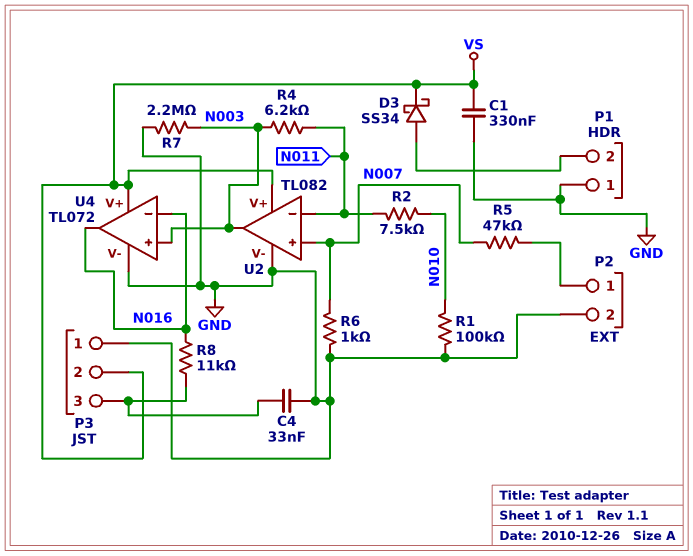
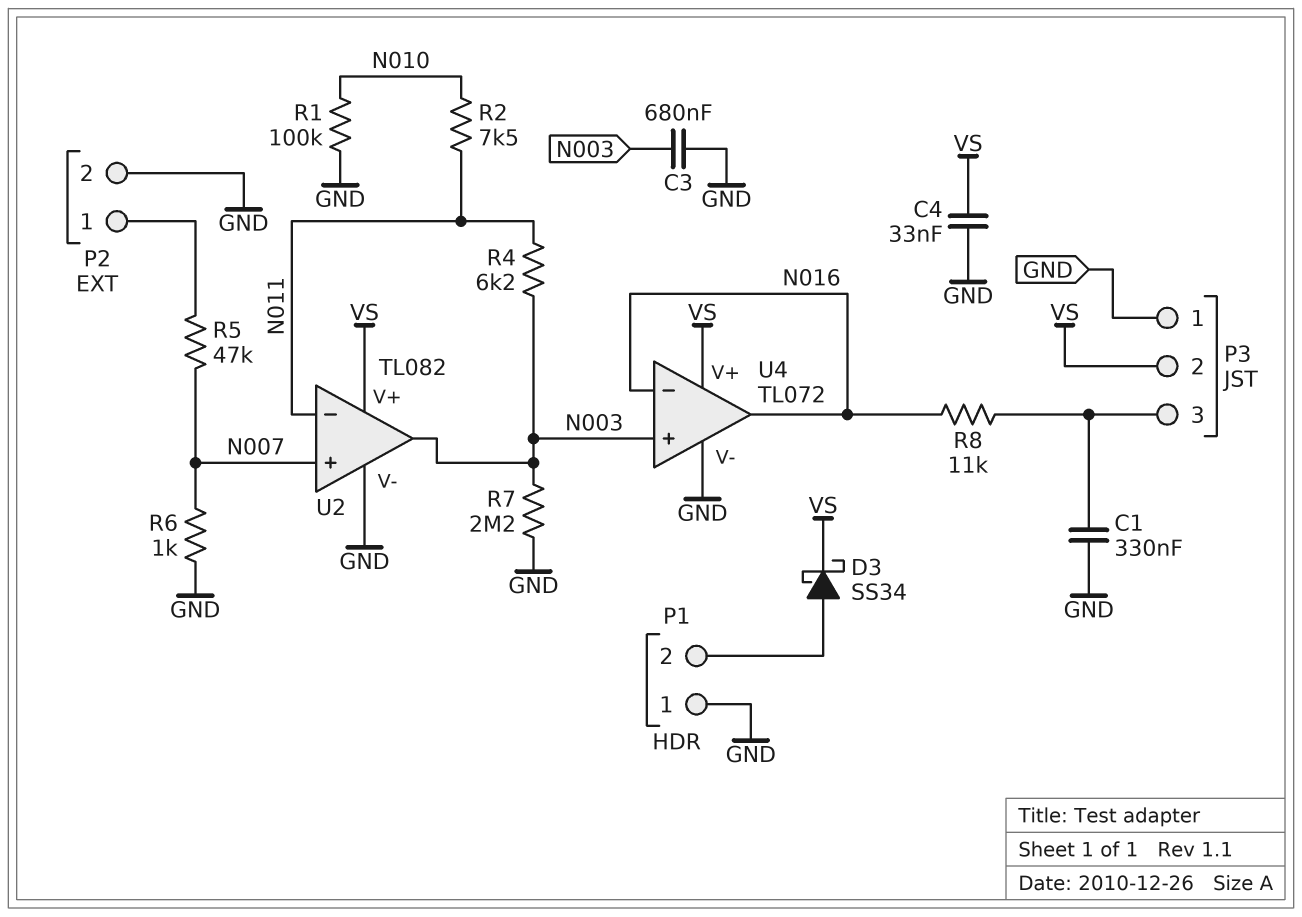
C1: 330nF (GND, VS) -> 330nF (GND, P3/3)
C3: none -> 680nF (GND, N003)
C4: 33nF (GND, P3/3) -> 33nF (GND, VS)

